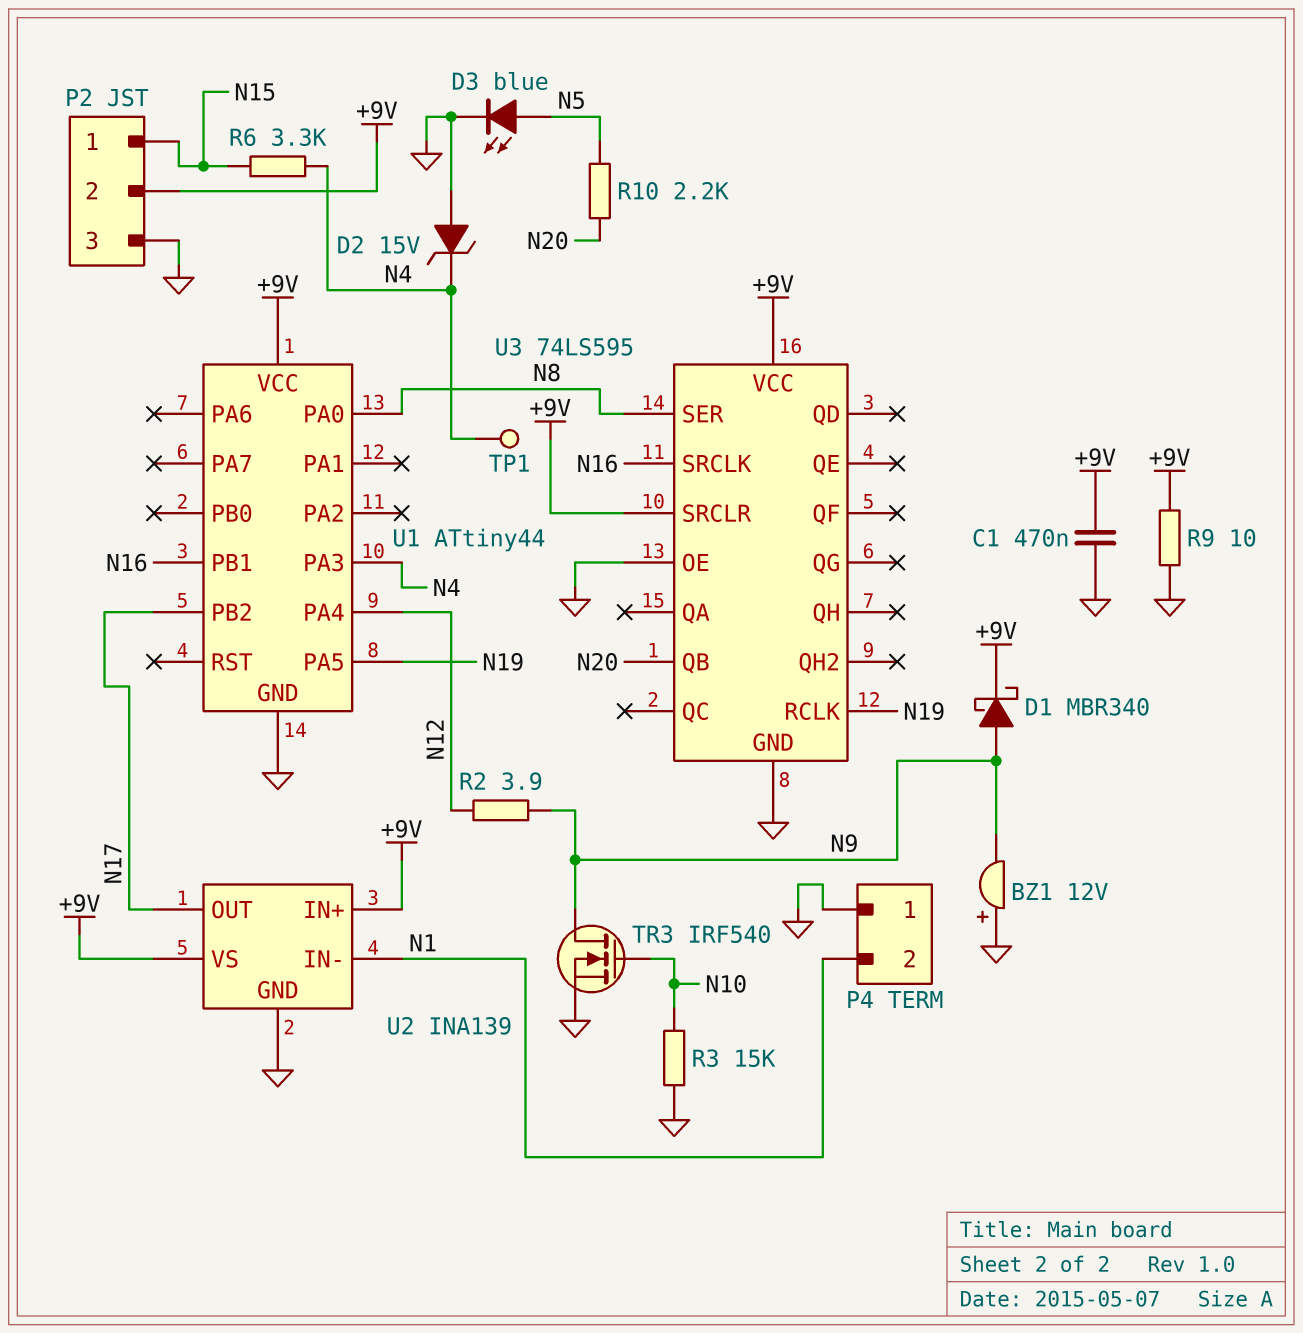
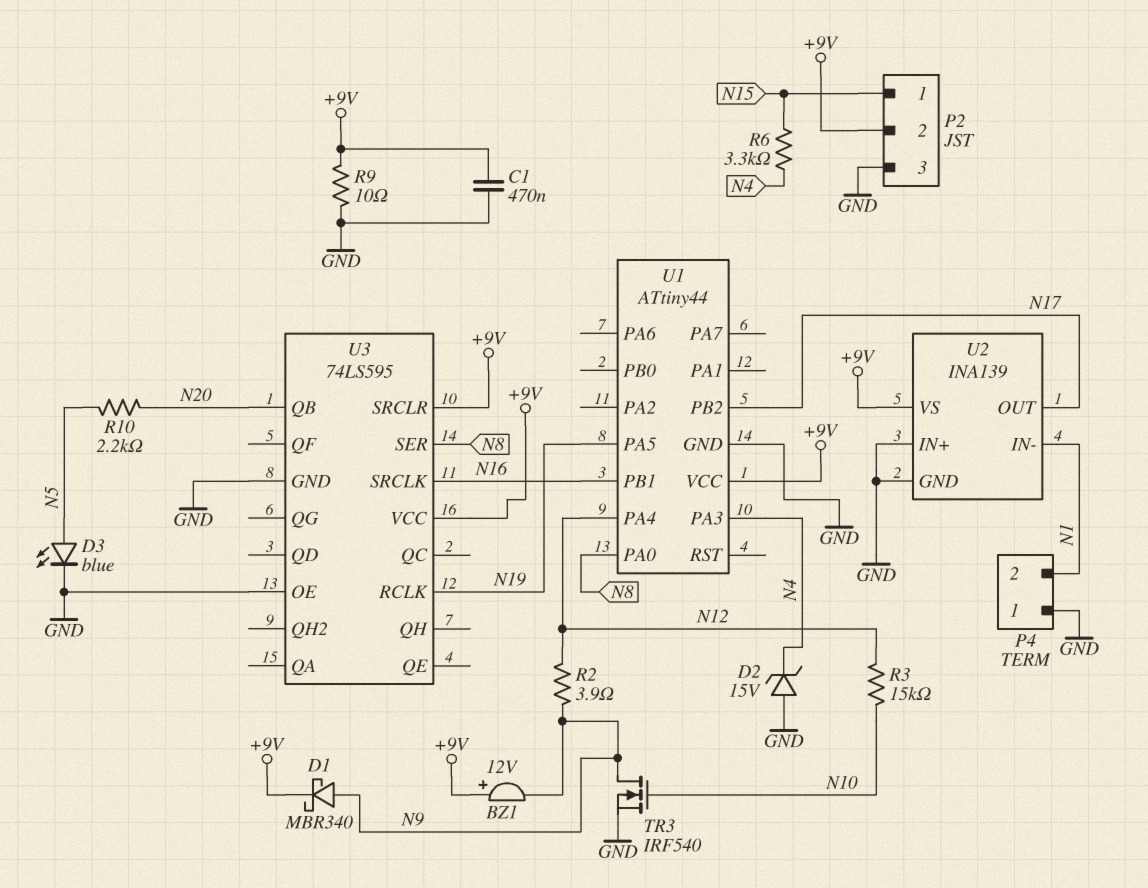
BZ1: buzzer 12V (plus GND, minus N9) -> buzzer 12V (plus +9V, minus N9)
R3: 15k (GND, N10) -> 15k (N10, N12)
TP1: test point (N4) -> none
U2 pin IN+: +9V -> GND

